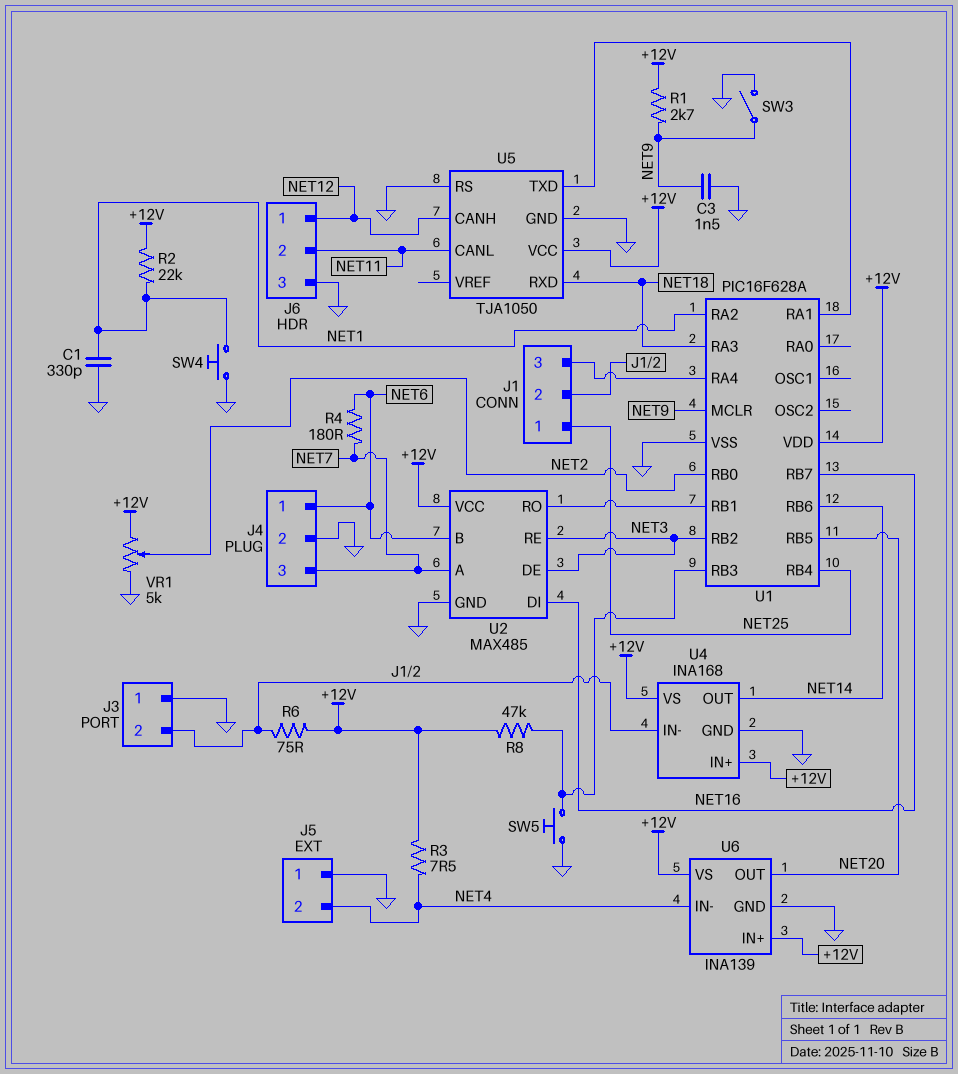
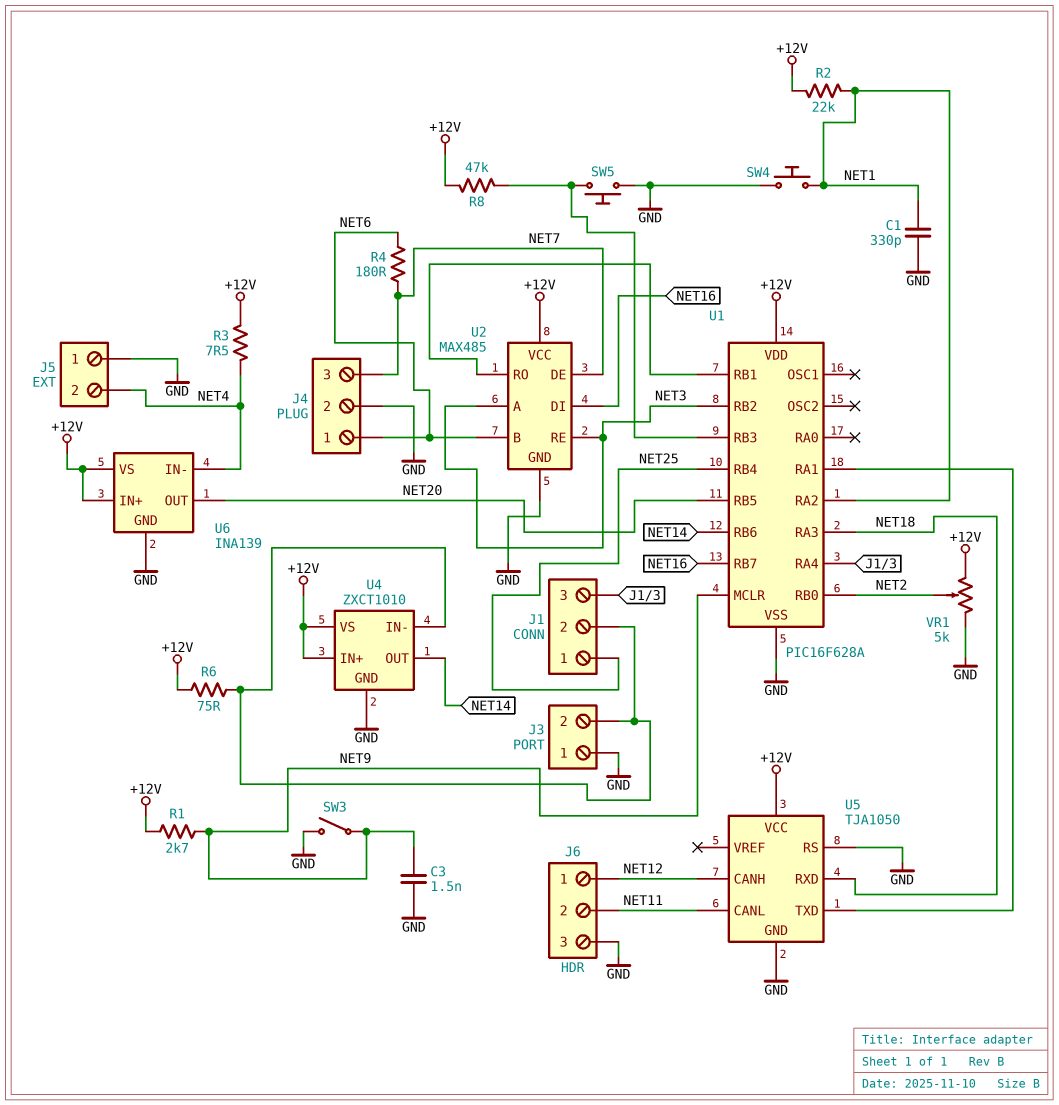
U2 pin A: NET7 -> NET3
U2 pin DE: NET3 -> NET7
U4: INA168 -> ZXCT1010

